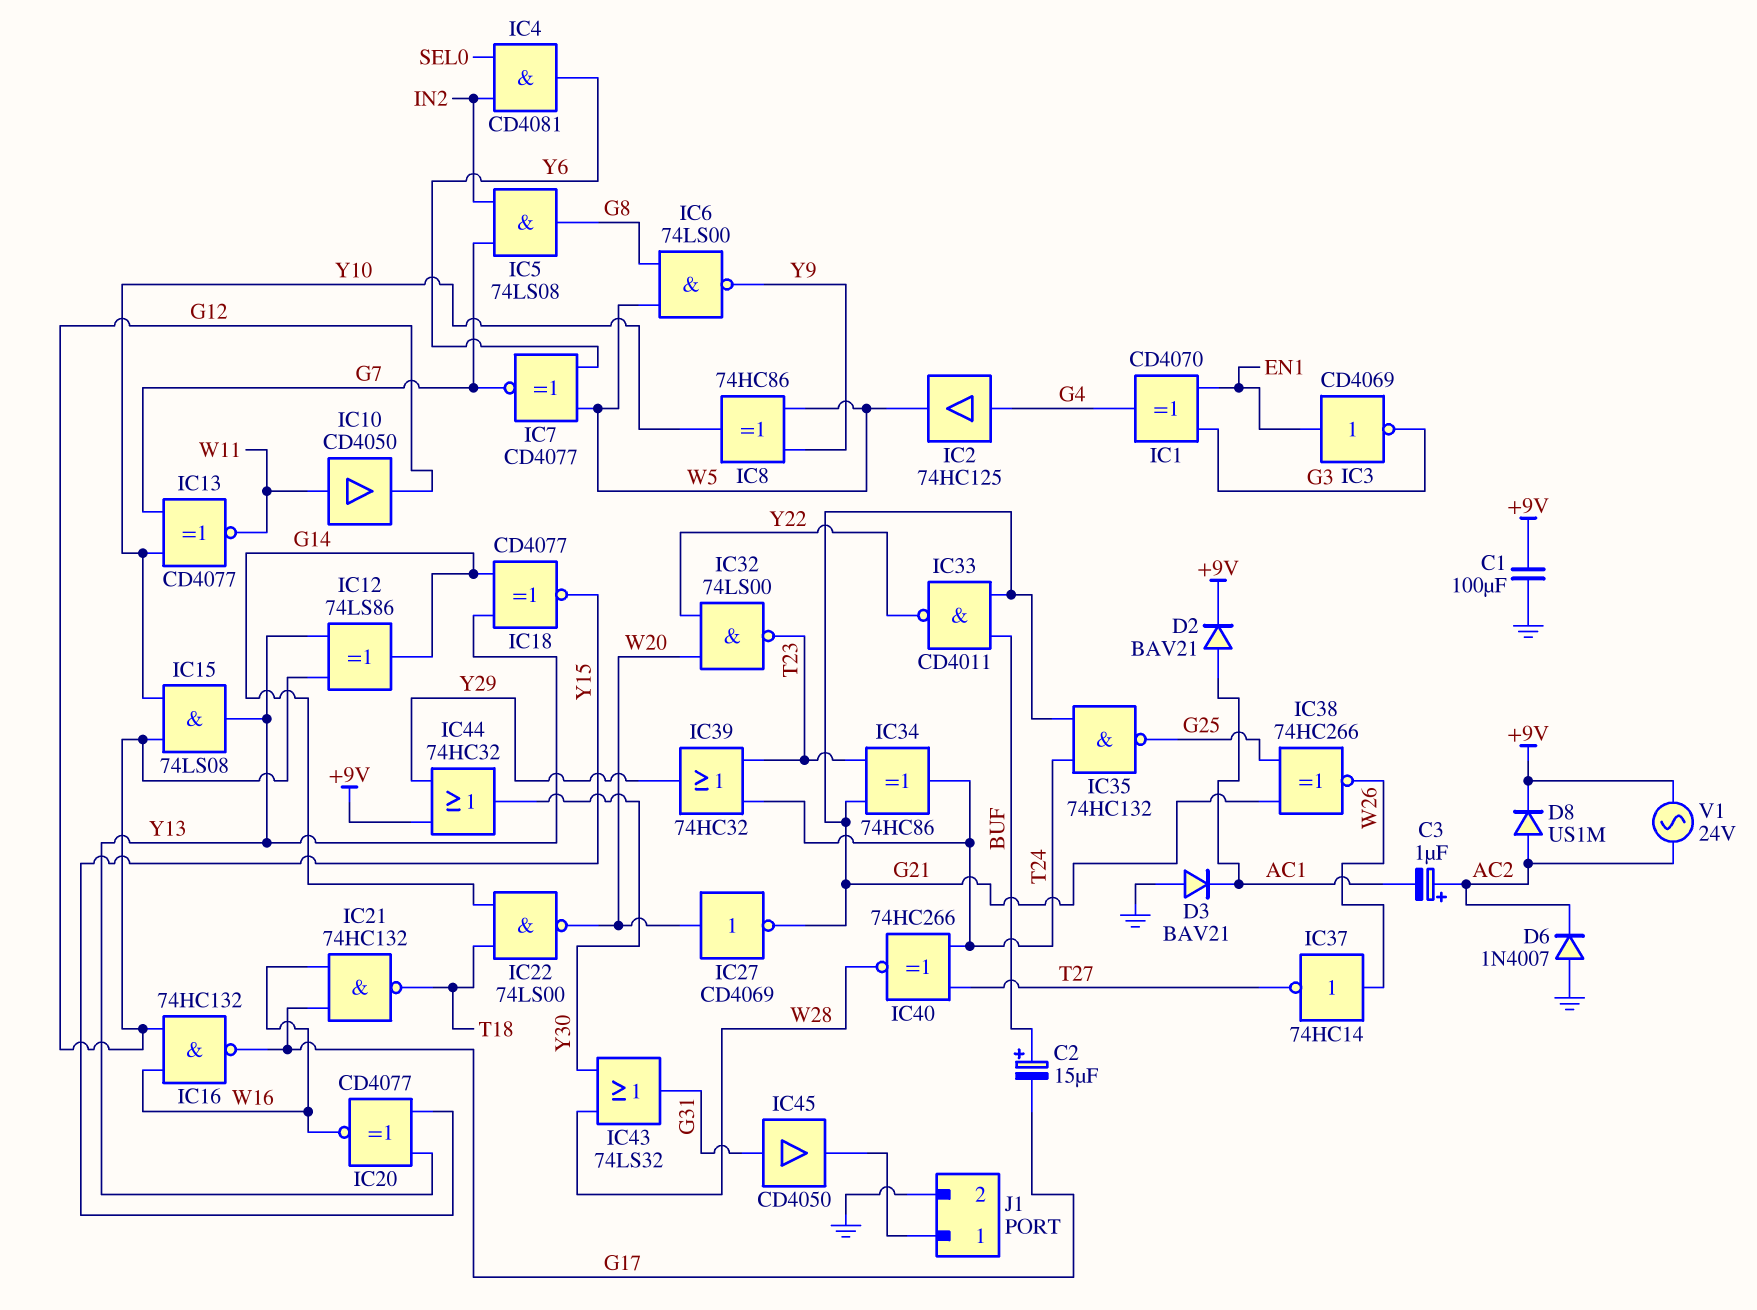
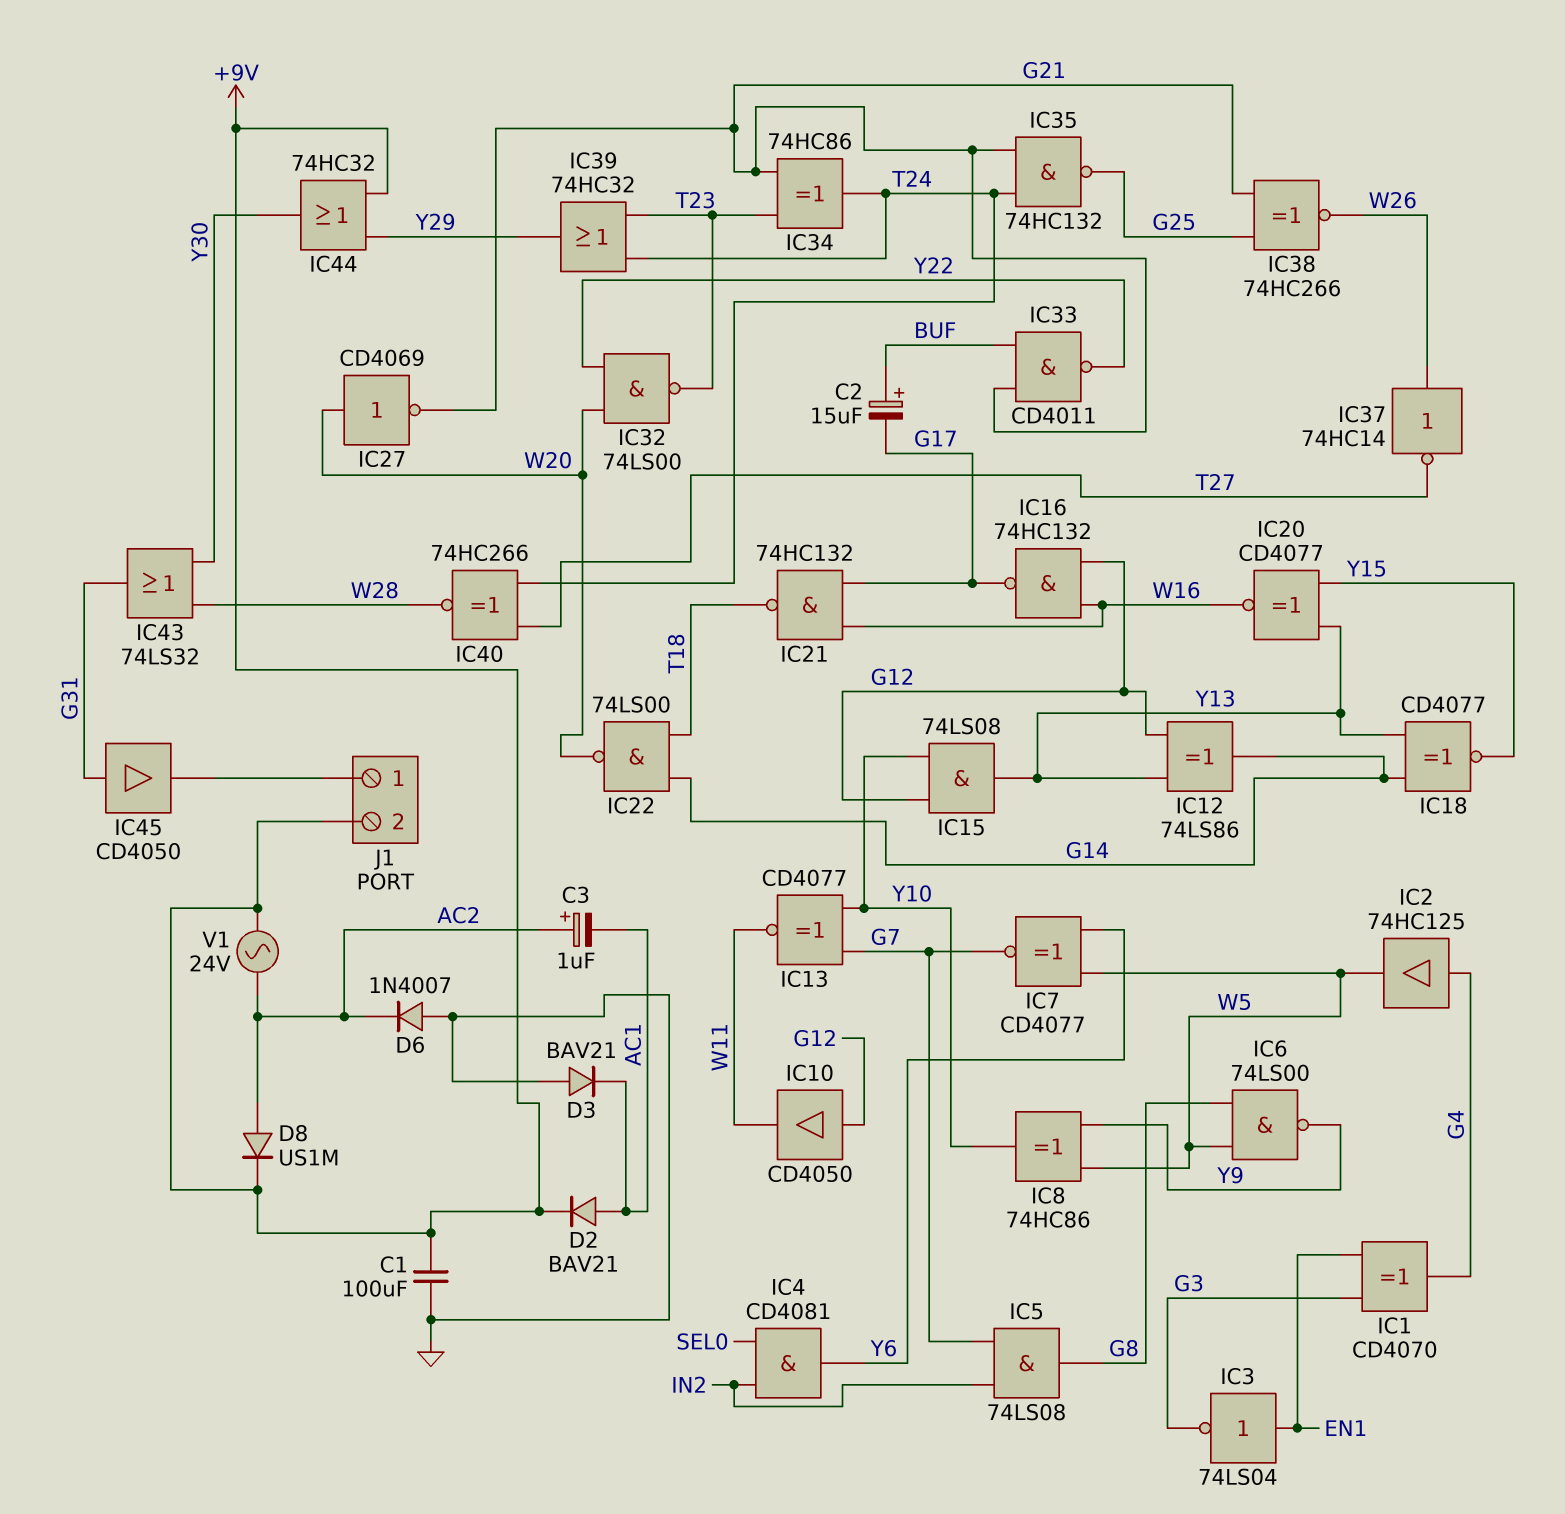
IC3: NOT CD4069 (in EN1, out G3) -> NOT 74LS04 (in EN1, out G3)
IC10: buffer CD4050 (in W11, out G12) -> buffer CD4050 (in G12, out W11)
J1 pin 2: GND -> +9V

